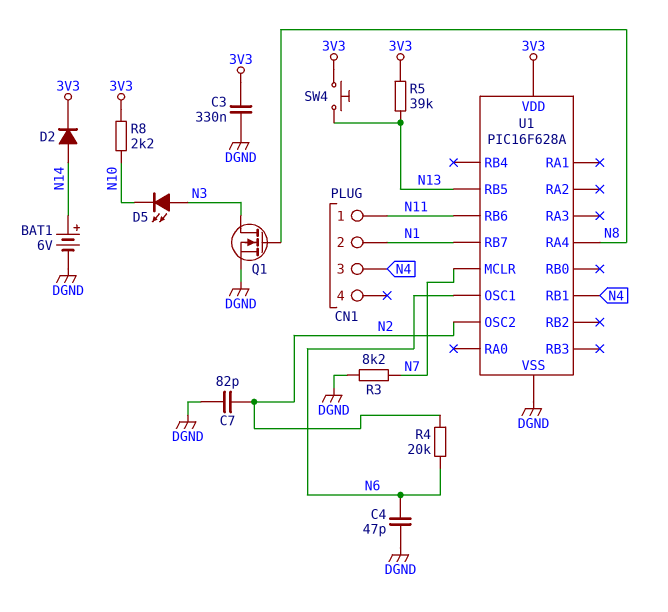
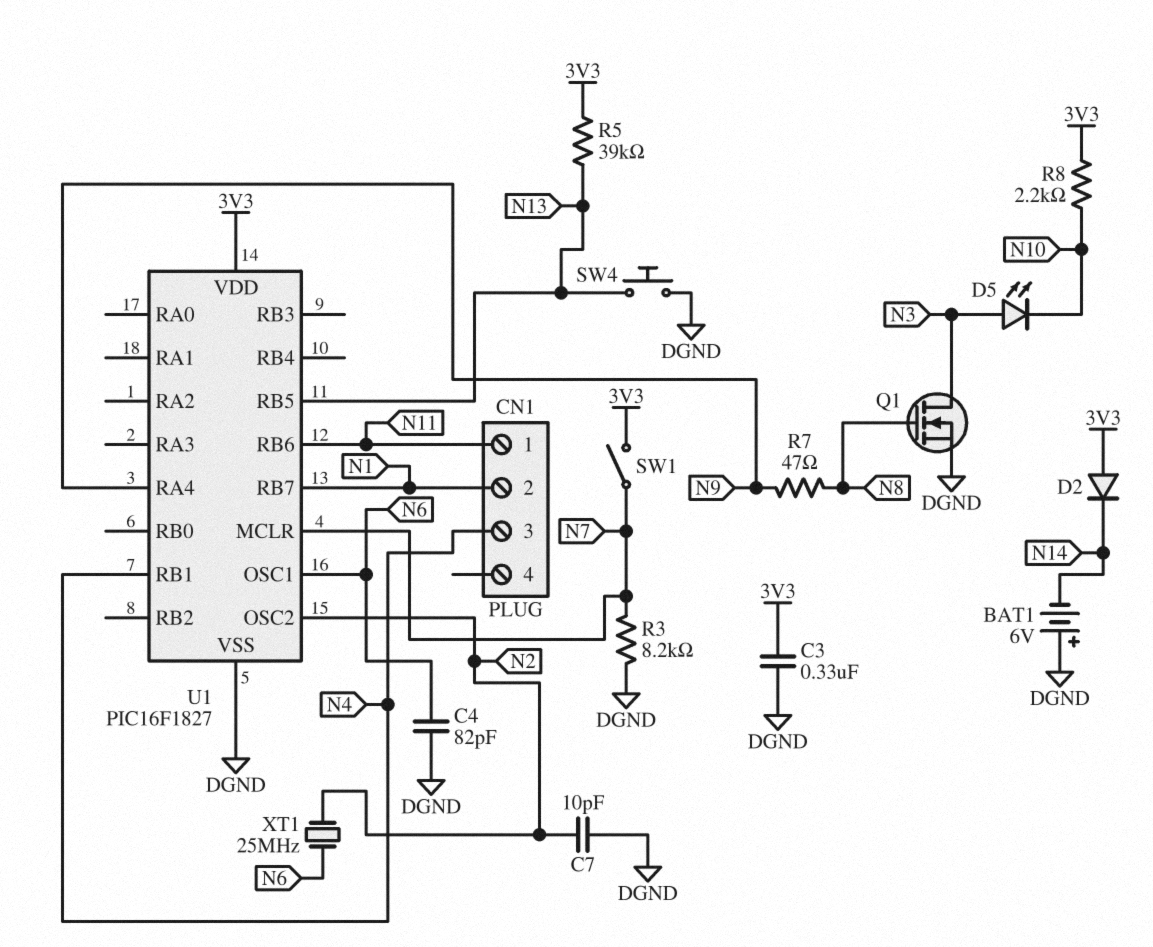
BAT1: 6V (plus N14, minus DGND) -> 6V (plus DGND, minus N14)
C4: 47pF (DGND, N6) -> 82pF (DGND, N6)
C7: 82pF (DGND, N2) -> 10pF (DGND, N2)
D2: diode (A N14, K 3V3) -> diode (A 3V3, K N14)
R4: 20k (N2, N6) -> none
R7: none -> 47 (N8, N9)
SW1: none -> switch (3V3, N7)
SW4: button (3V3, N13) -> button (DGND, N13)
U1: PIC16F628A -> PIC16F1827
U1 pin RA4: N8 -> N9
XT1: none -> 25MHz (N2, N6)

